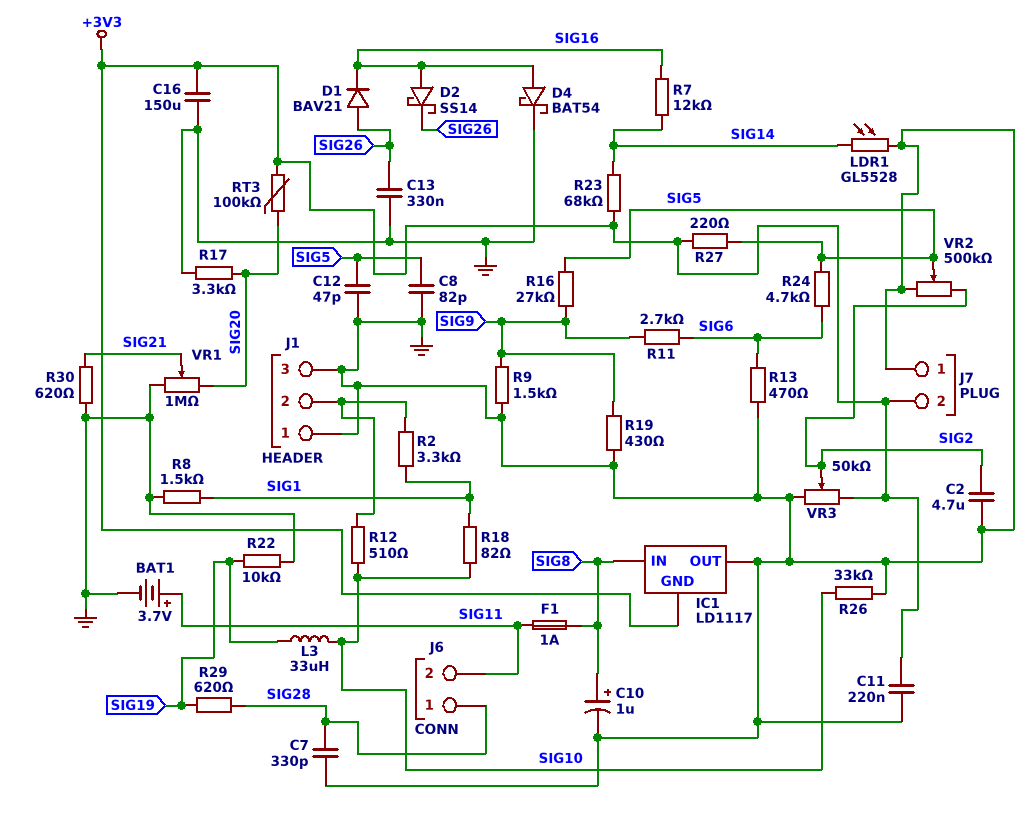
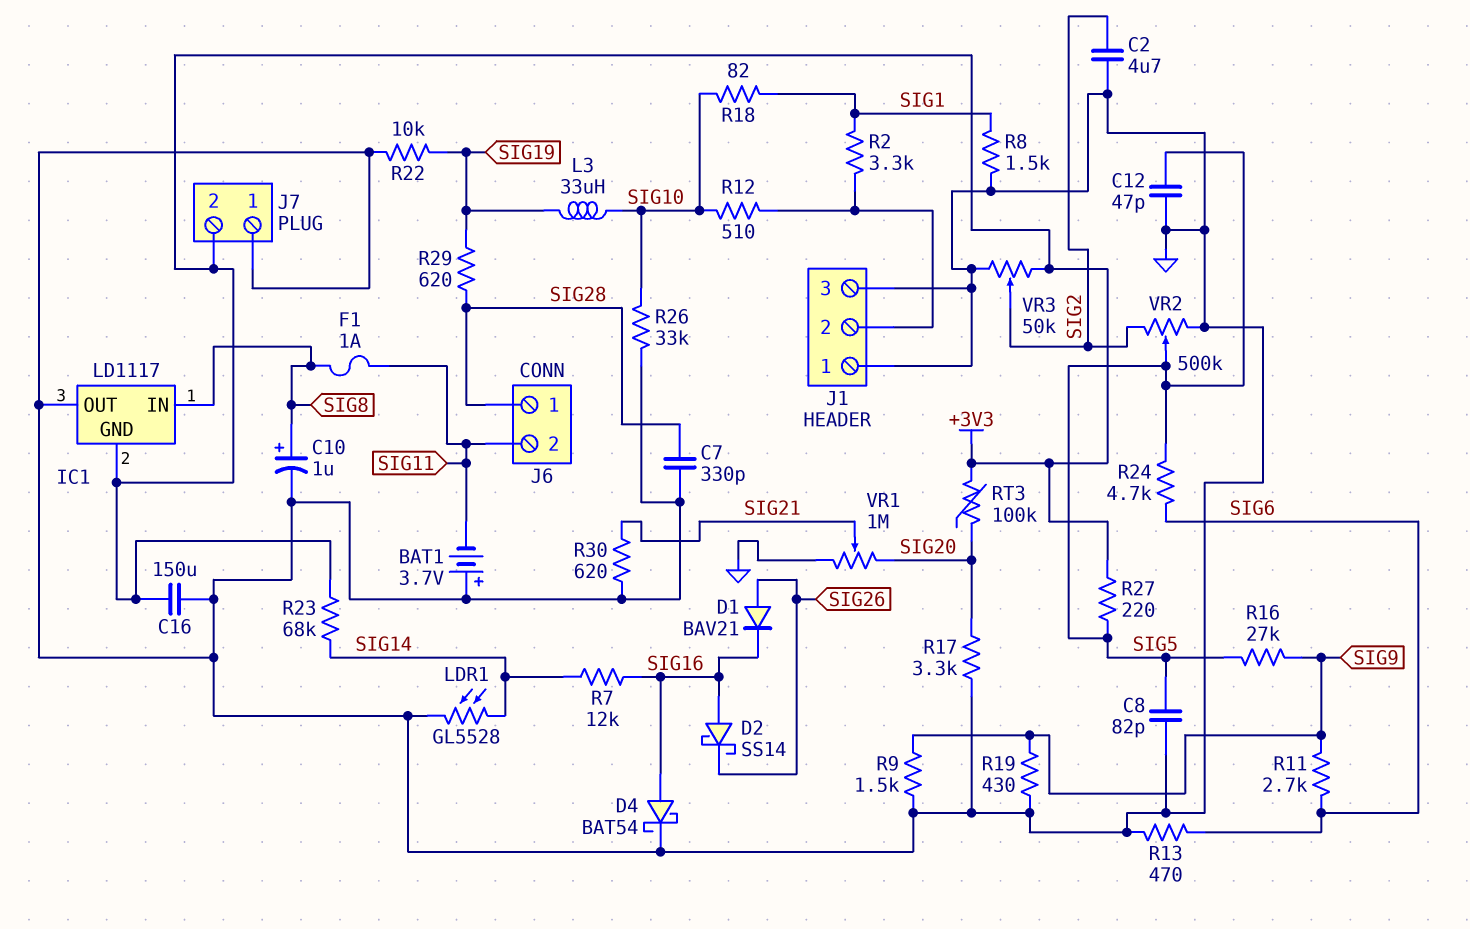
BAT1: 3.7V (plus SIG11, minus GND) -> 3.7V (plus GND, minus SIG11)
C11: 220nF (+3V3, GND) -> none
C13: 330nF (GND, SIG26) -> none

